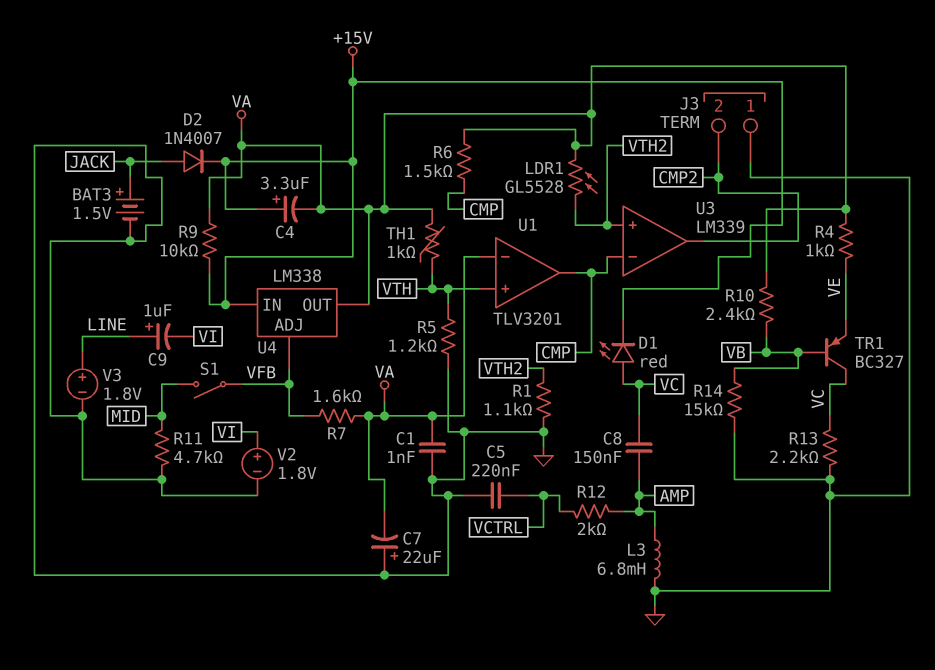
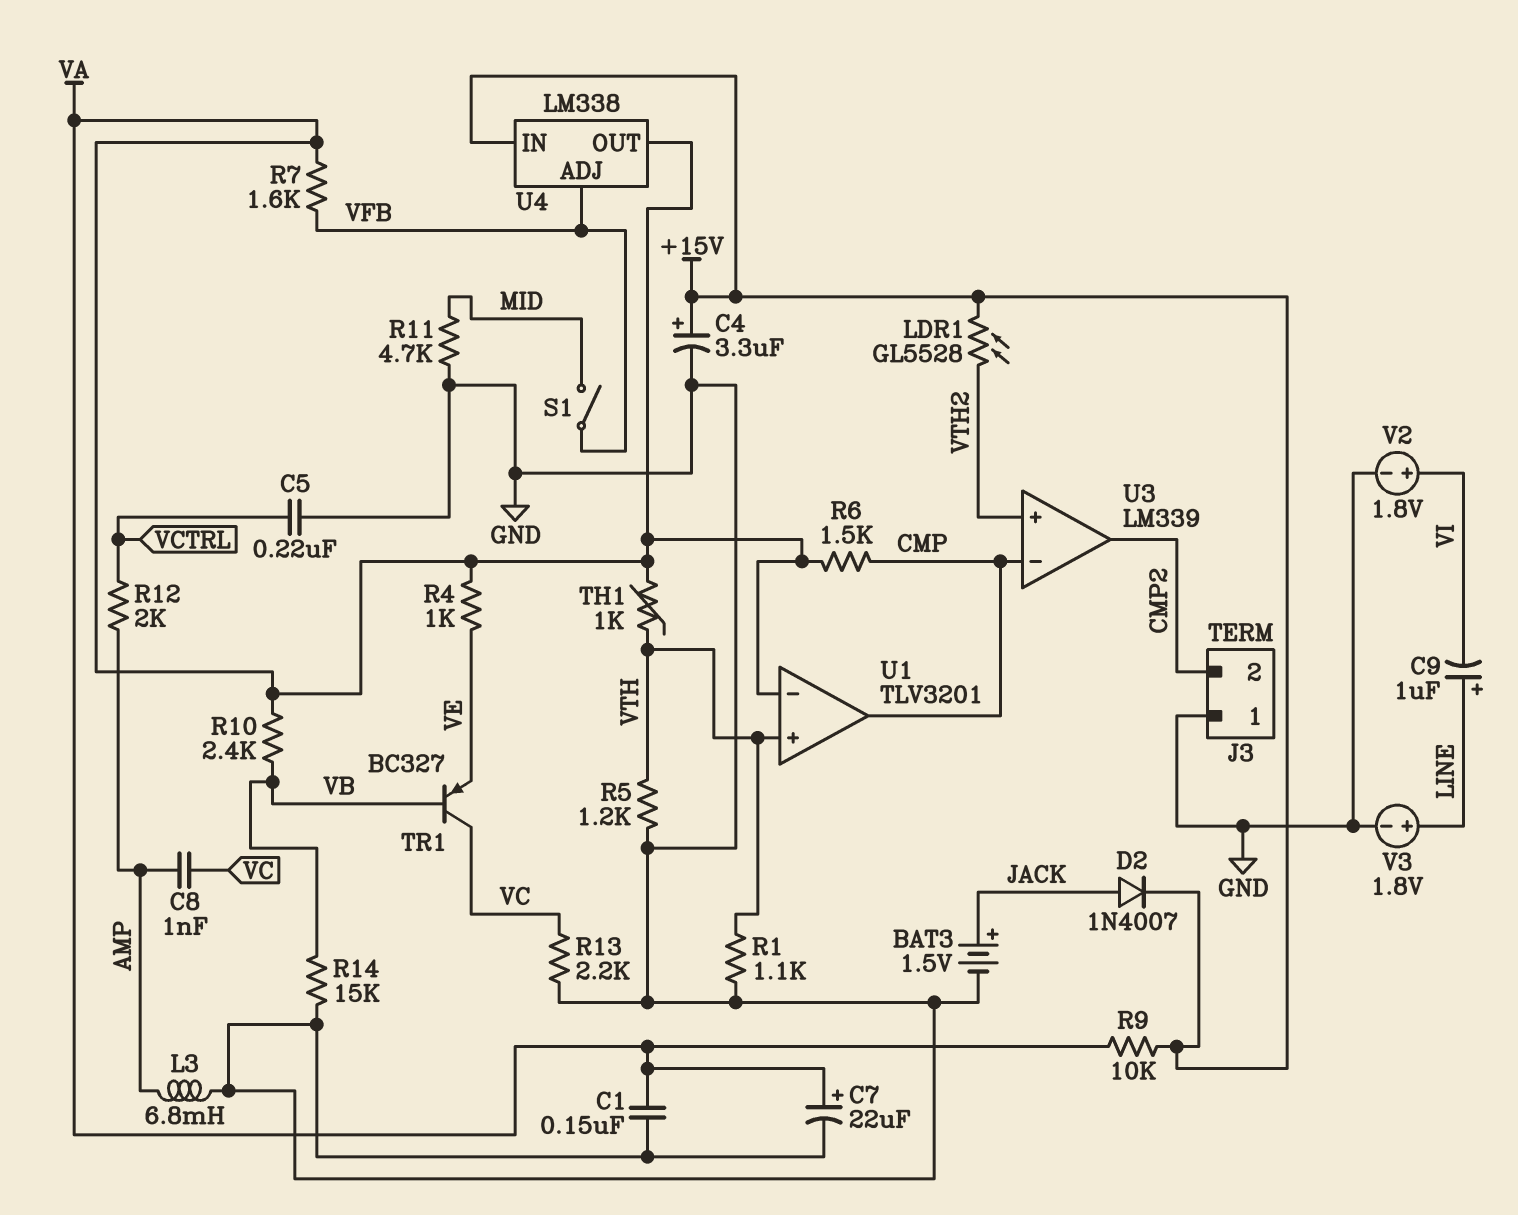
C1: 1nF (GND, VA) -> 150nF (GND, VA)
C4: 3.3uF (plus +15V, minus VA) -> 3.3uF (plus +15V, minus GND)
C7: 22uF (plus GND, minus VA) -> 22uF (plus VA, minus GND)
C8: 150nF (AMP, VC) -> 1nF (AMP, VC)
D1: LED red (A VC, K +15V) -> none
LDR1: GL5528 (VA, VTH2) -> GL5528 (+15V, VTH2)
R1: 1.1k (GND, VTH2) -> 1.1k (GND, VTH)

